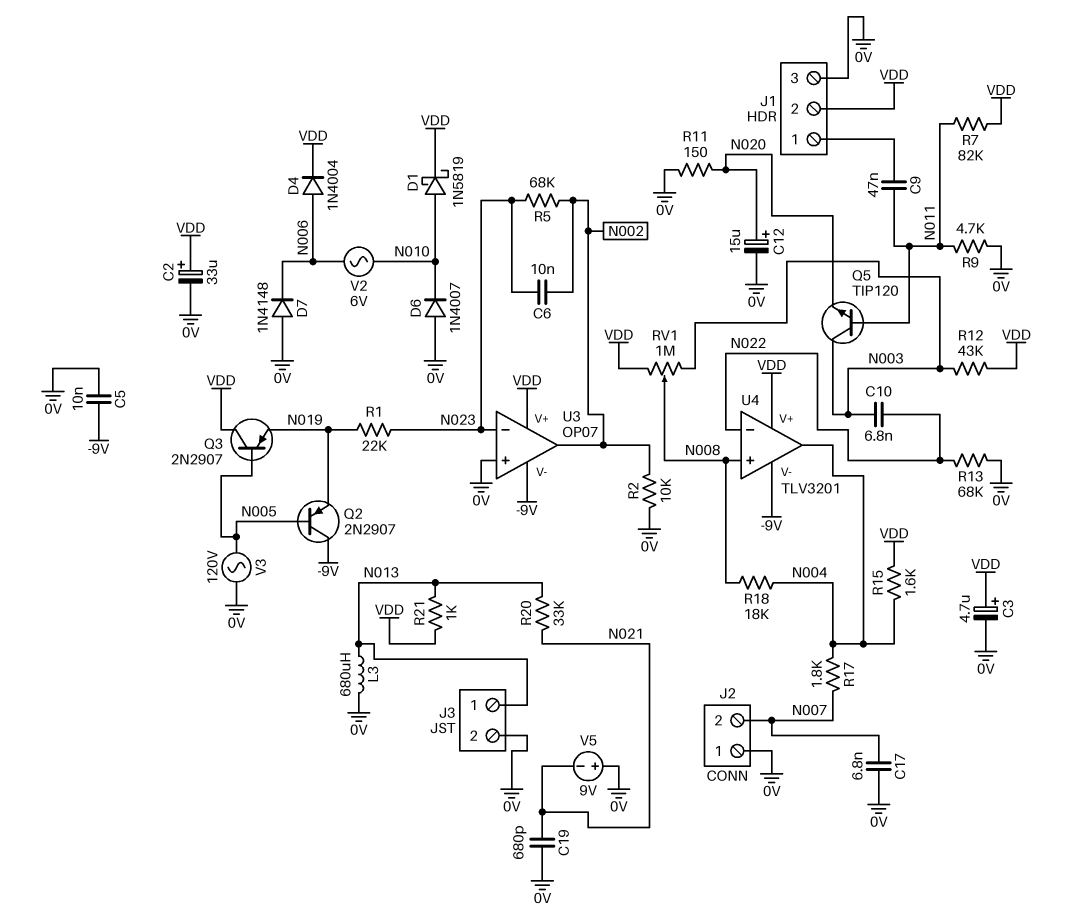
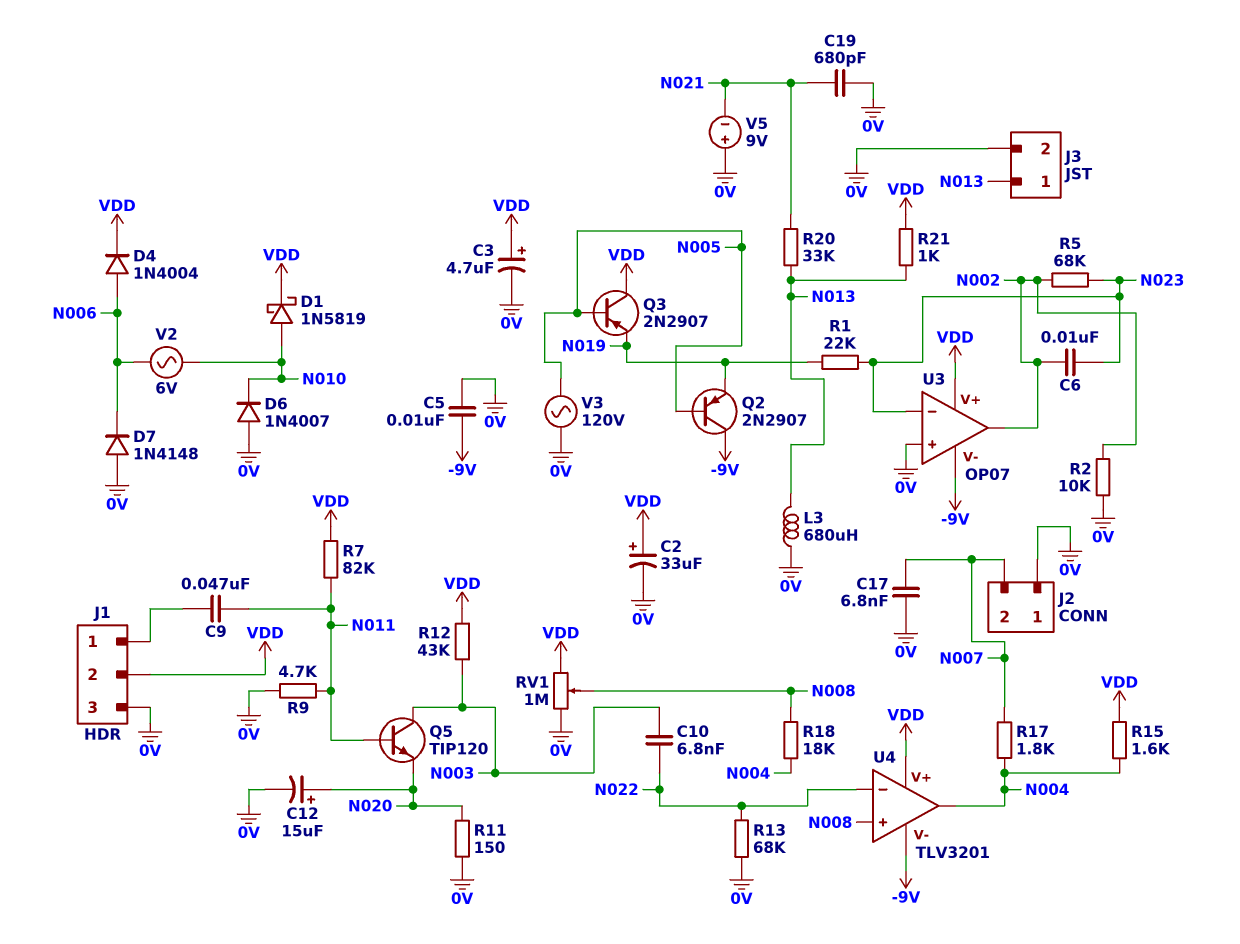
RV1: 1M (N003, VDD, wiper N008) -> 1M (0V, VDD, wiper N008)

